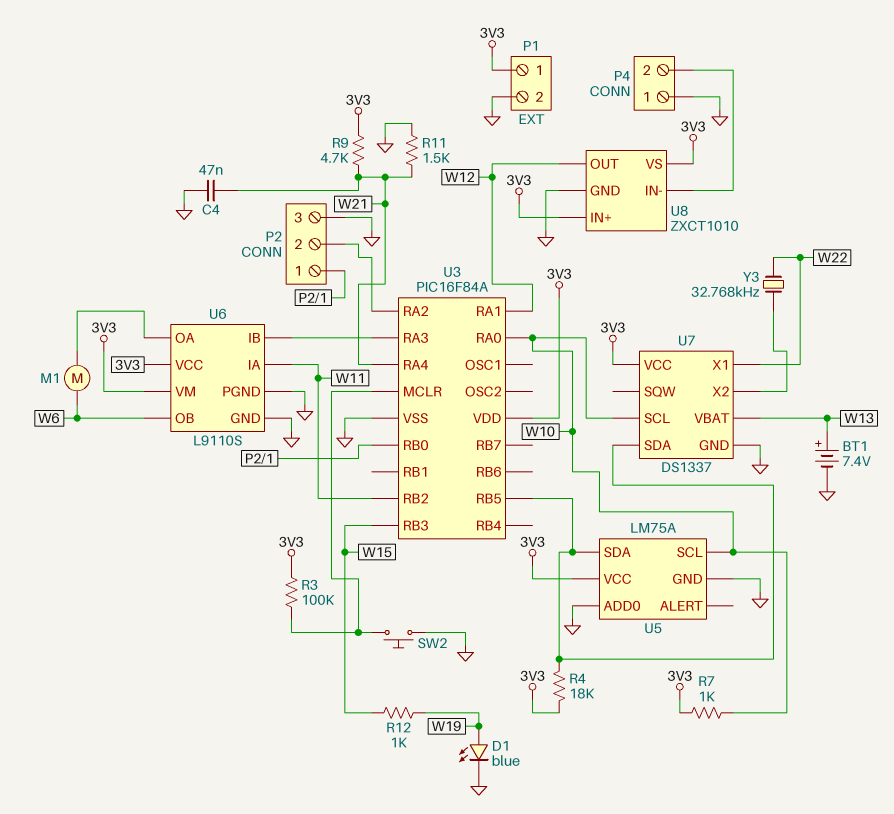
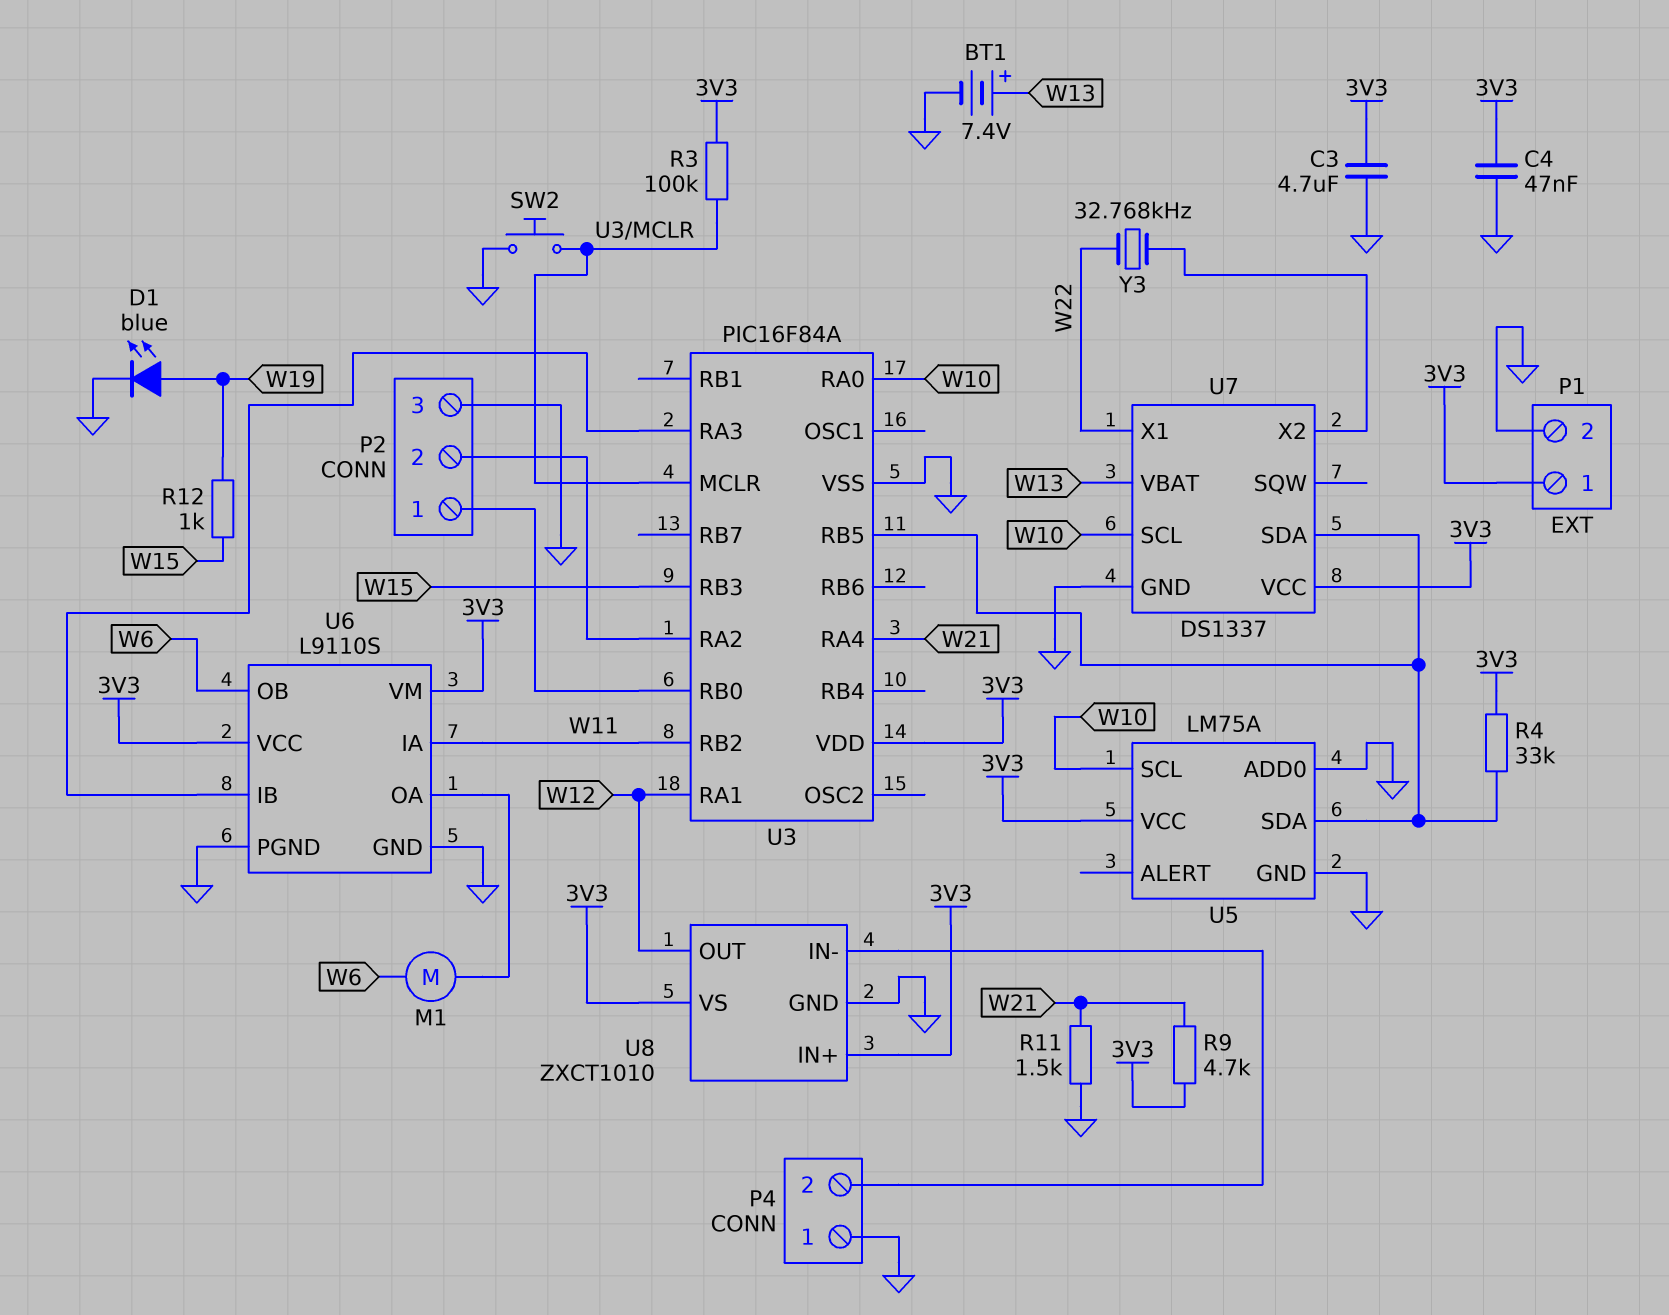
C3: none -> 4.7uF (3V3, GND)
C4: 47nF (GND, W21) -> 47nF (3V3, GND)
R4: 18k (3V3, U3/RB5) -> 33k (3V3, U3/RB5)
R7: 1k (3V3, W10) -> none

